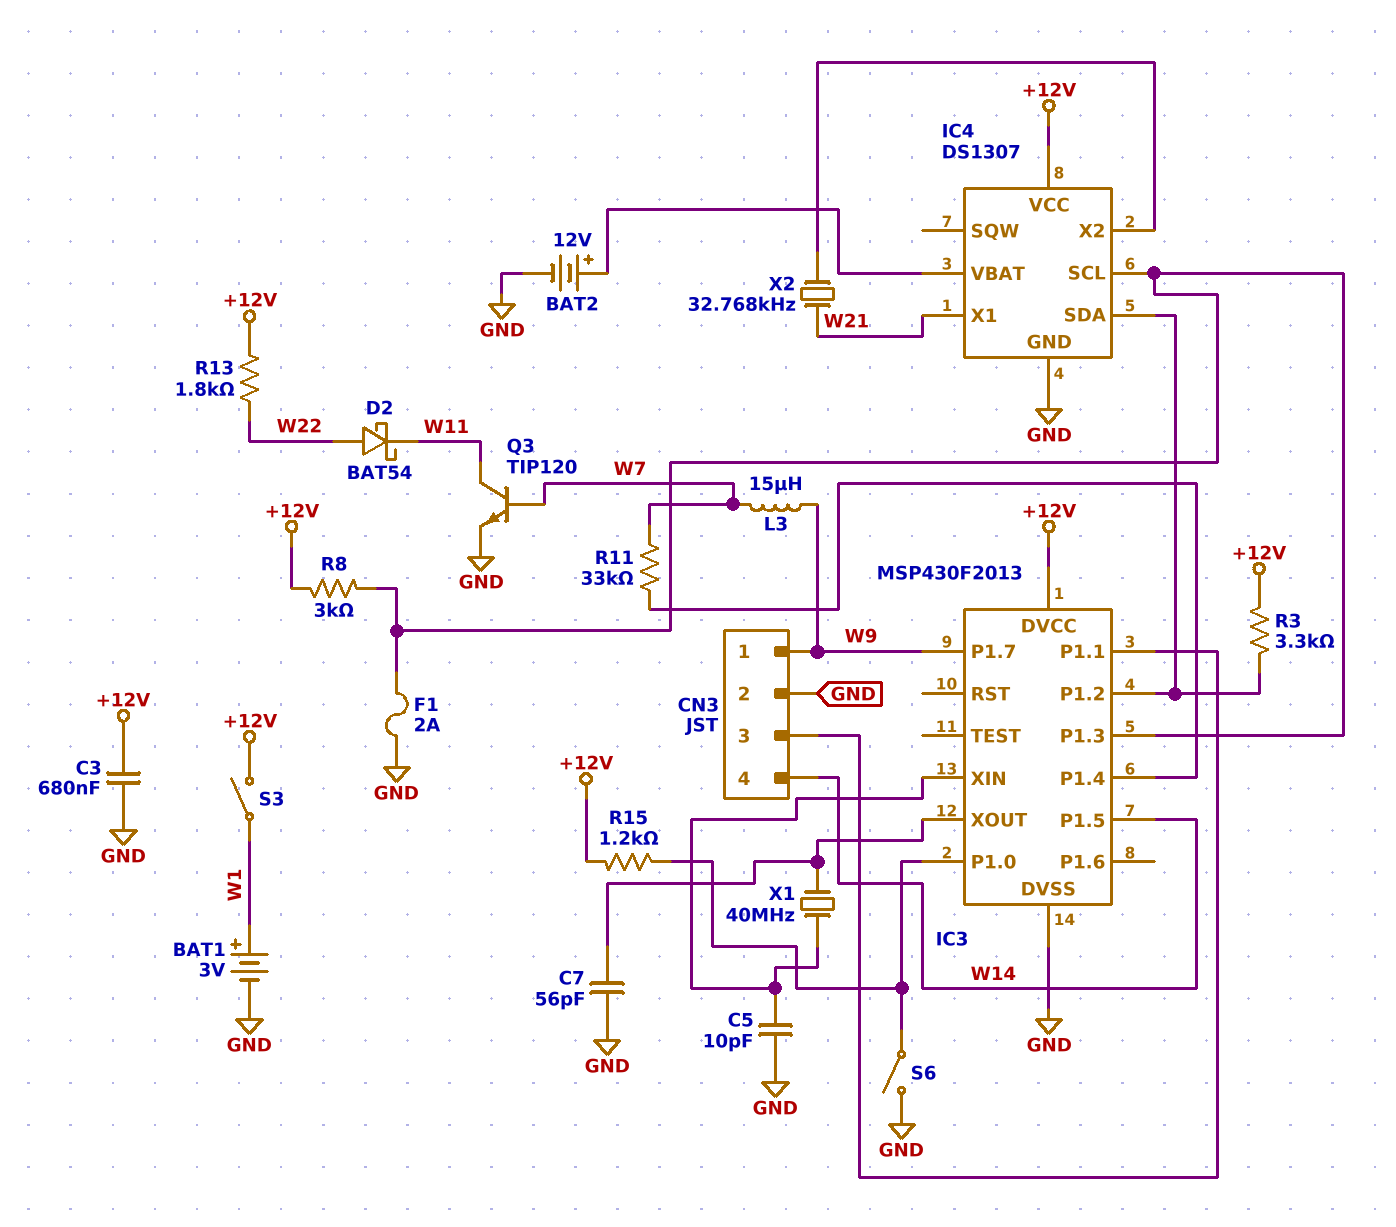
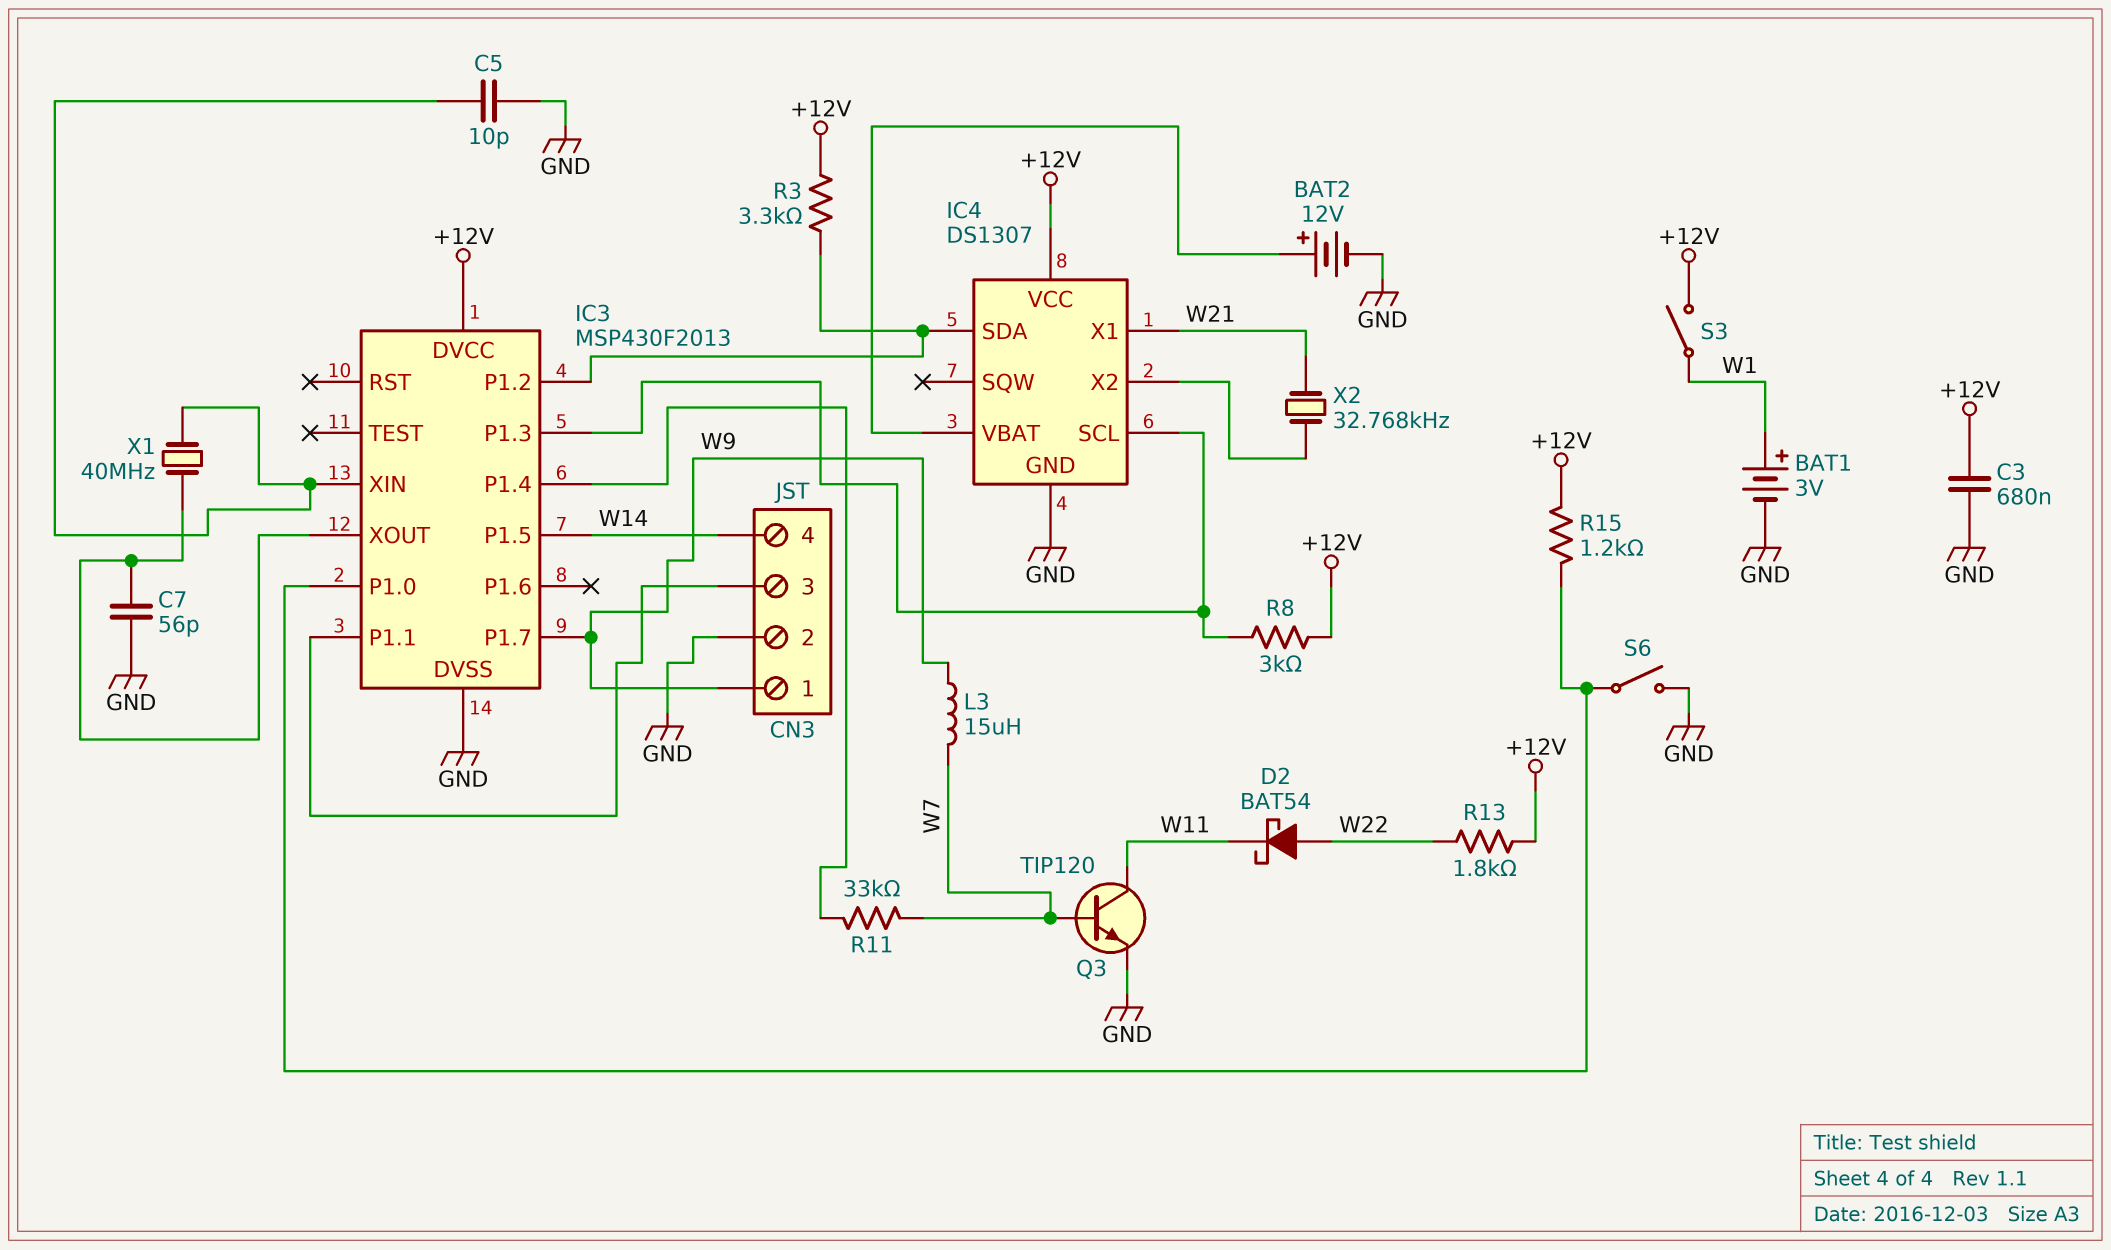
F1: 2A (GND, IC3/P1.3) -> none

